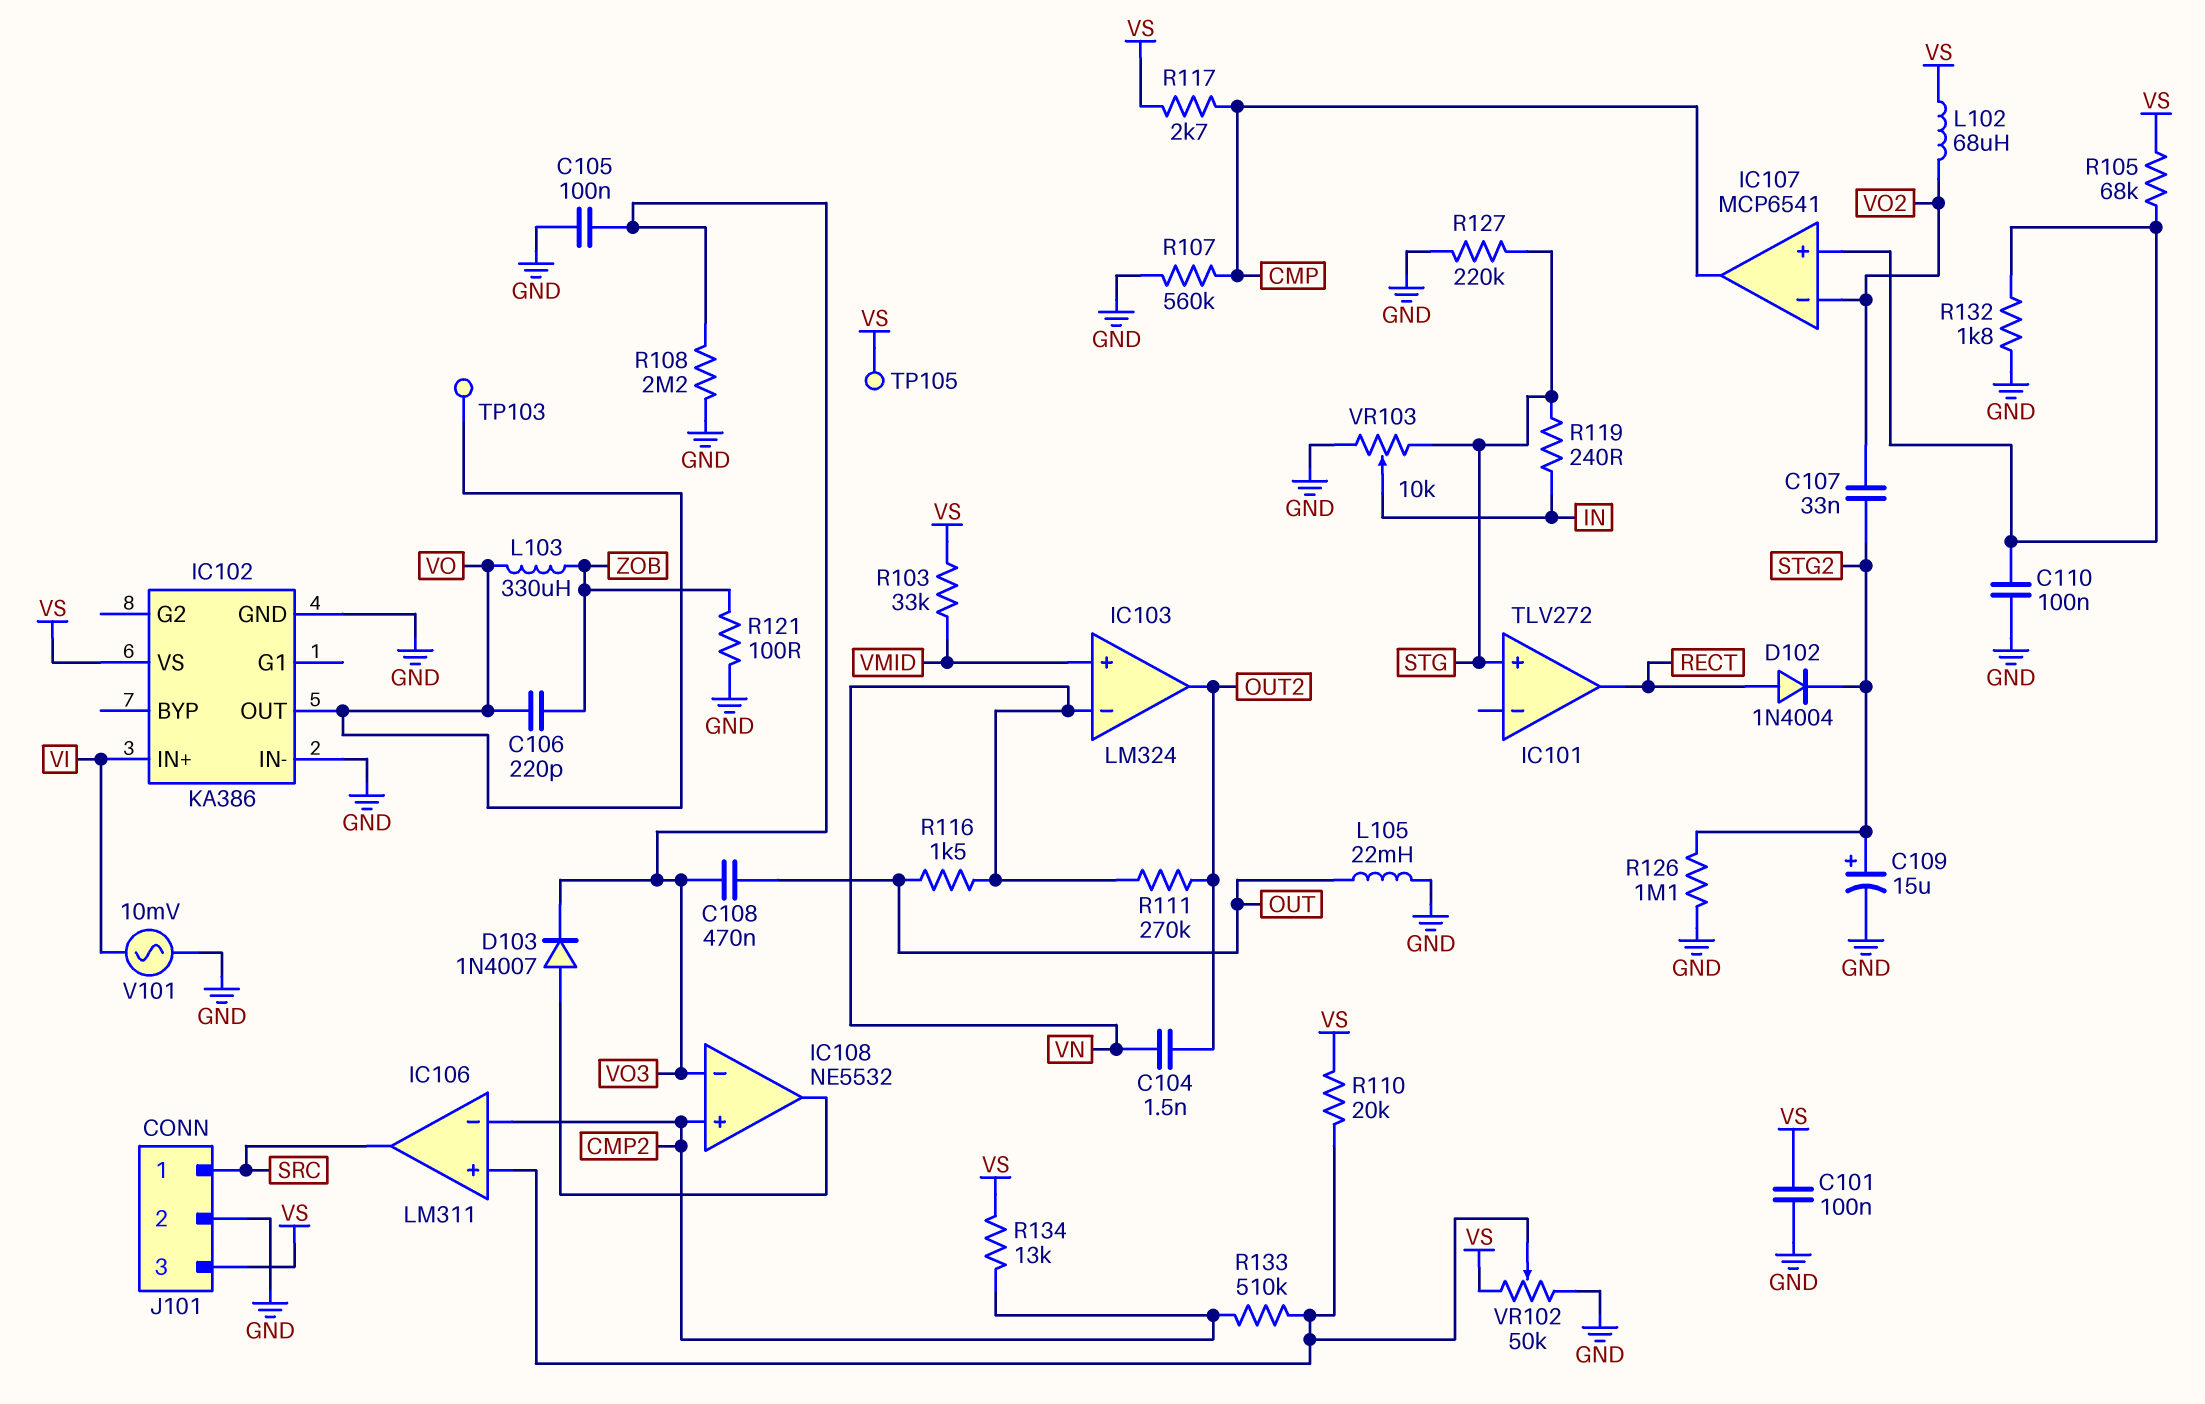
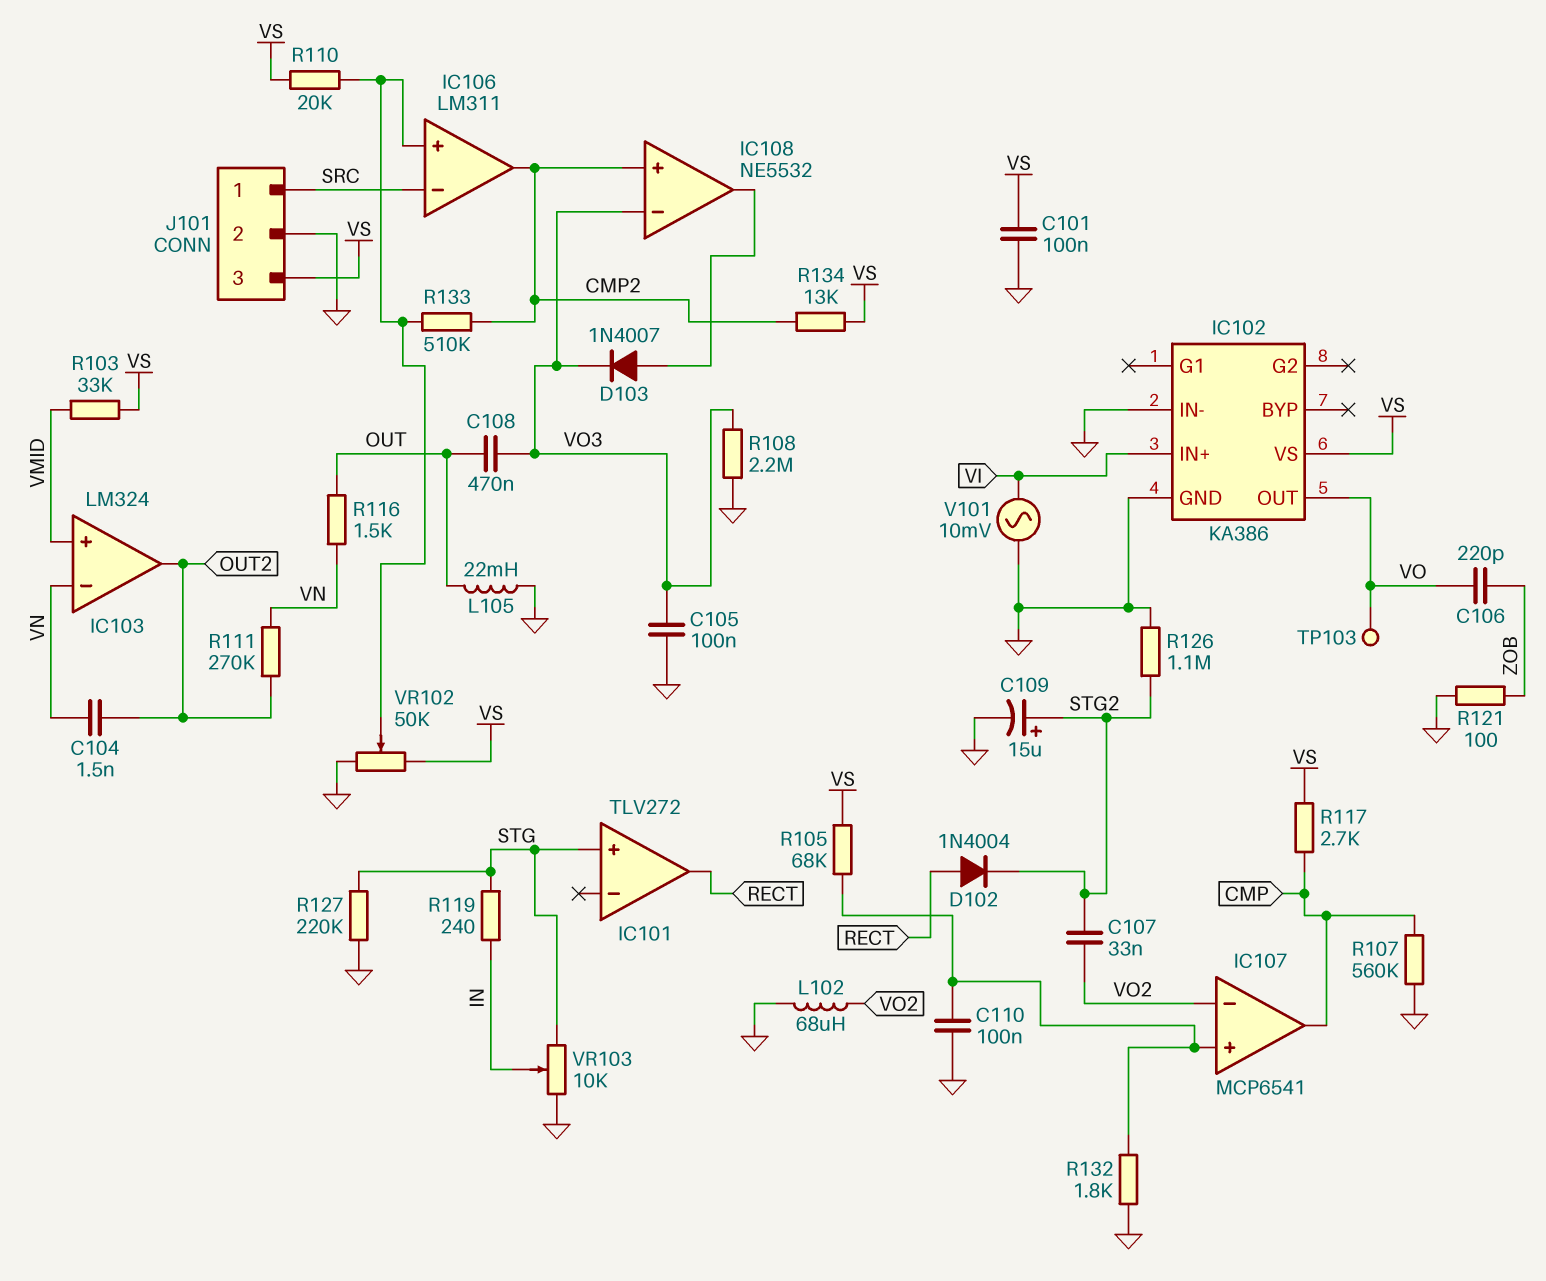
IC106 pin in-: CMP2 -> SRC
IC106 pin out: SRC -> CMP2
L102: 68uH (VO2, VS) -> 68uH (GND, VO2)
L103: 330uH (VO, ZOB) -> none
TP105: test point (VS) -> none

